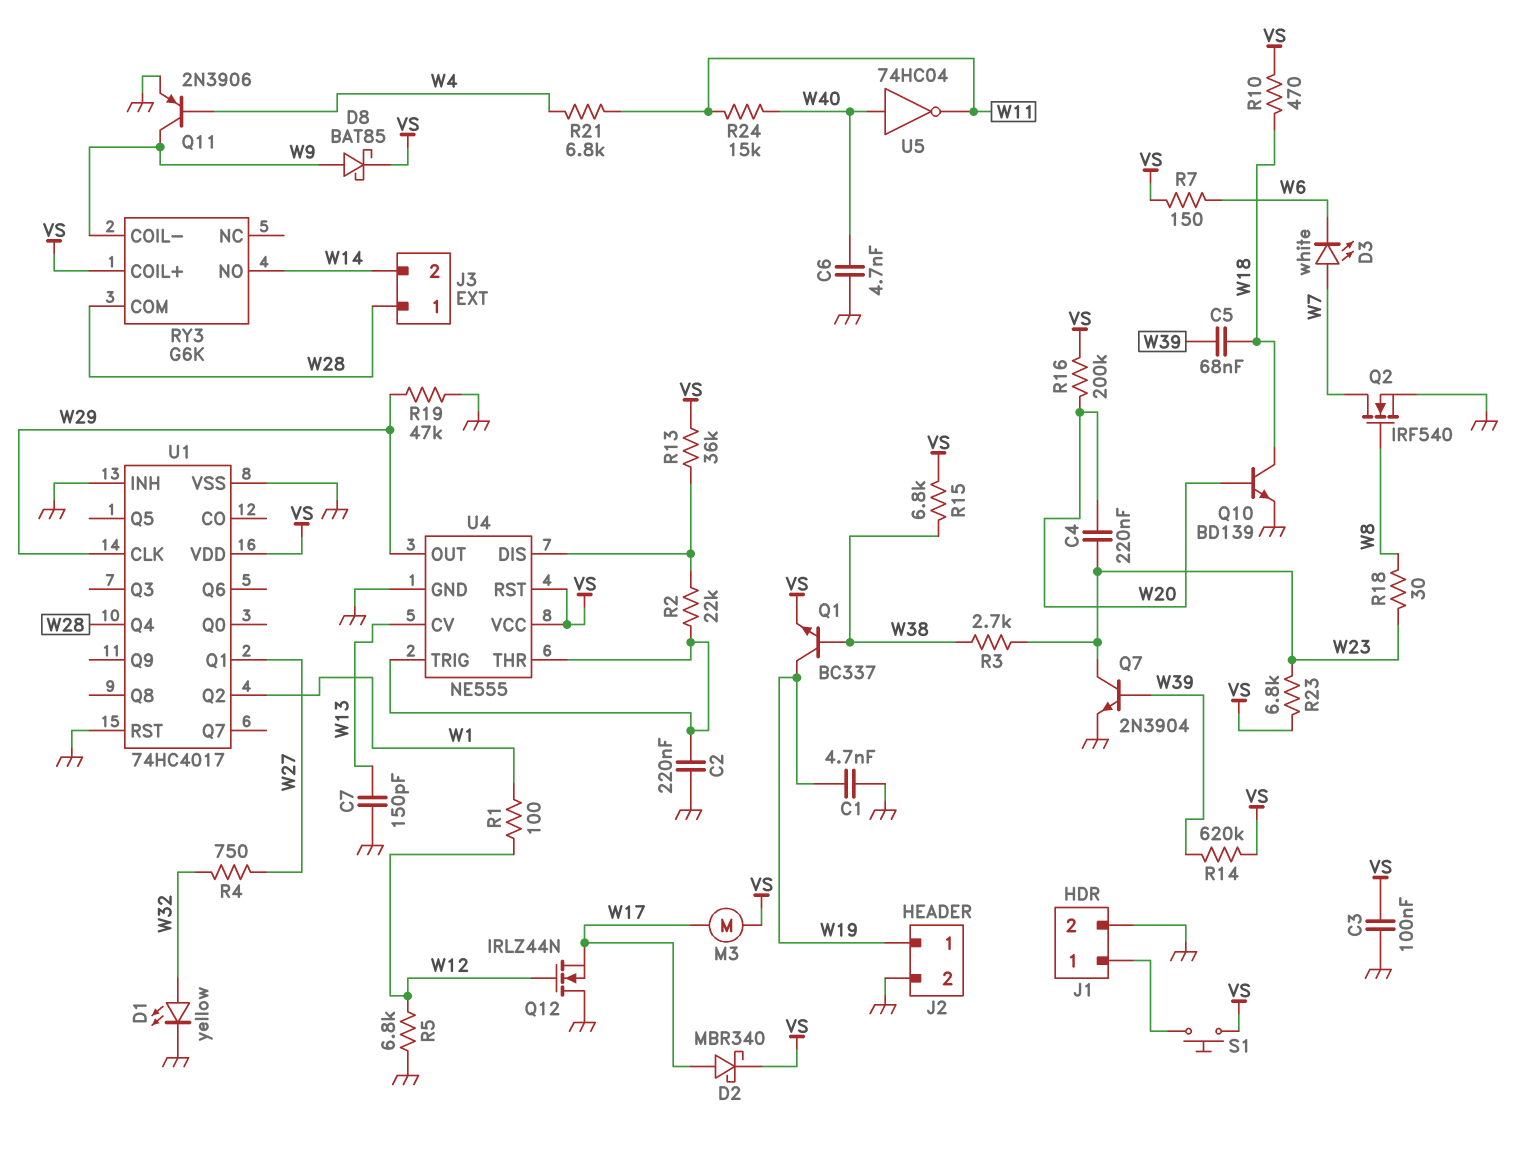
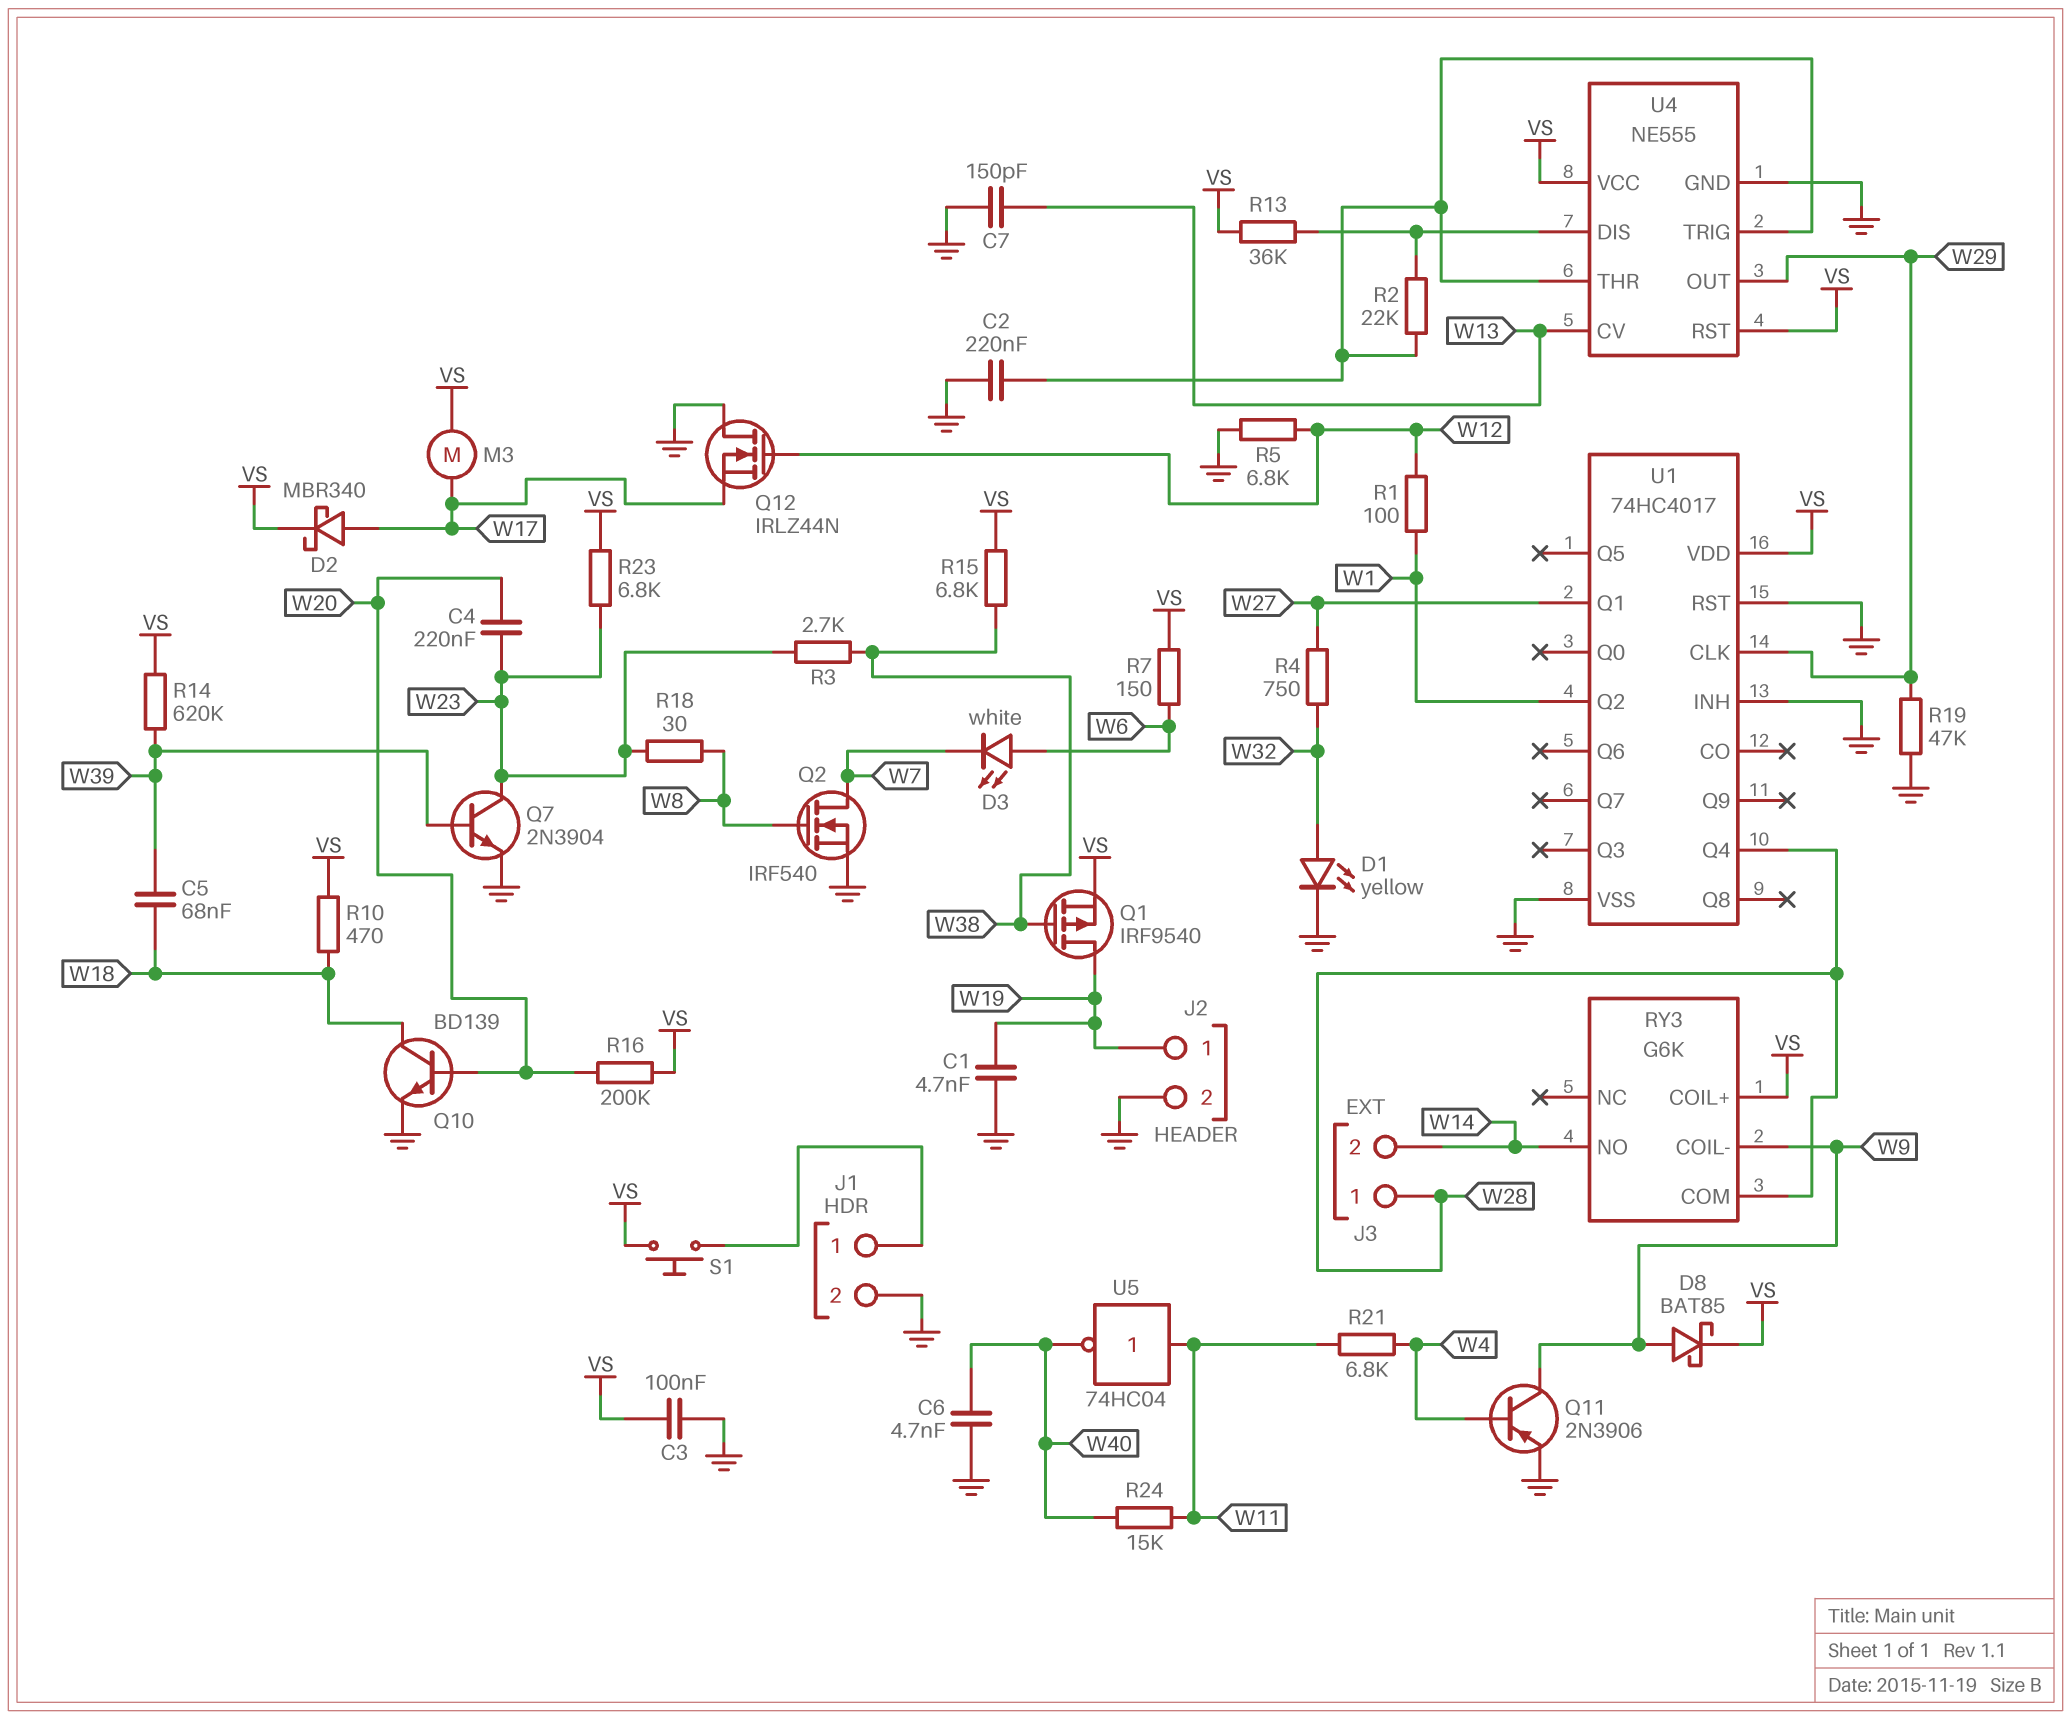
D3: LED white (A W7, K W6) -> LED white (A W6, K W7)
Q1: NPN BC337 (B W38, C W19, E VS) -> PMOS IRF9540 (G W38, D W19, S VS)
U5: NOT 74HC04 (in W40, out W11) -> NOT 74HC04 (in W11, out W40)

